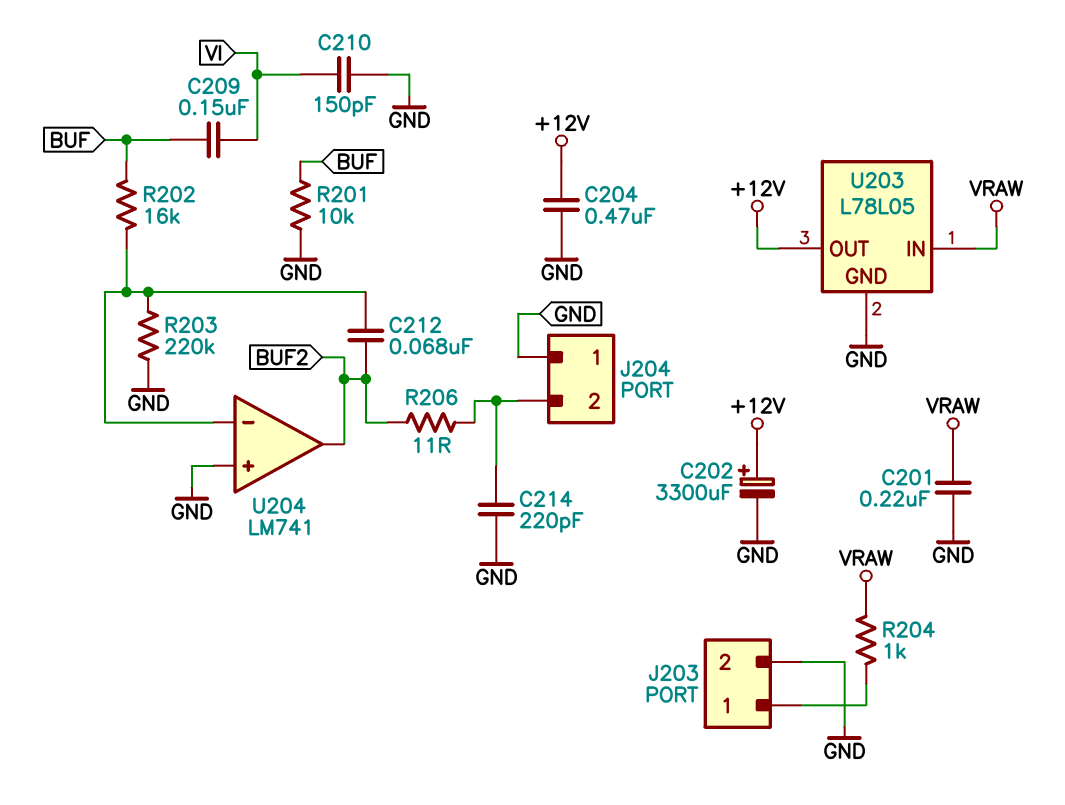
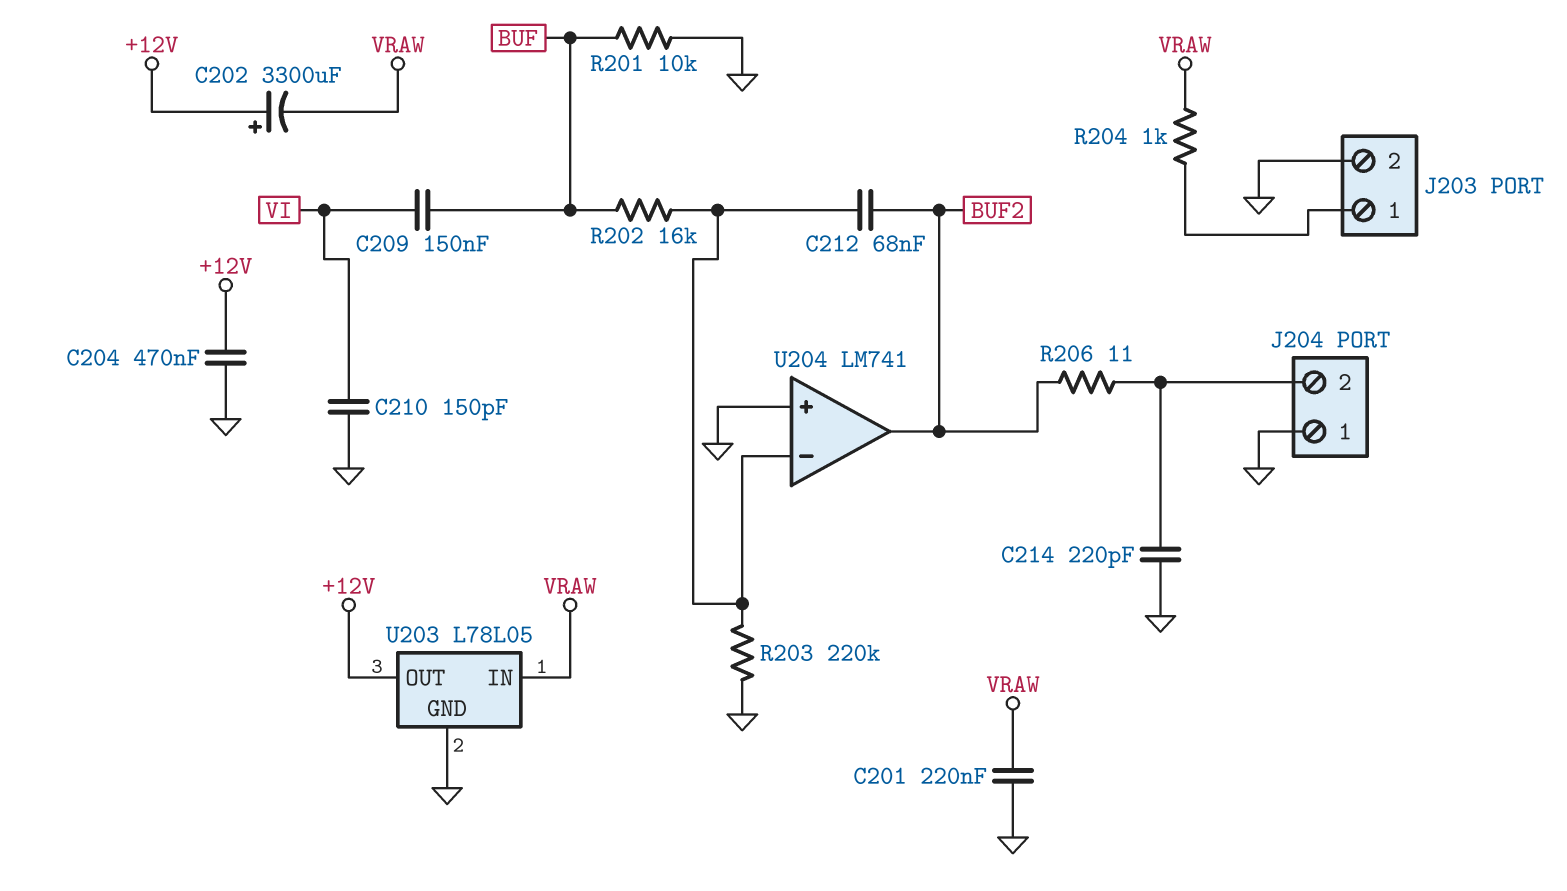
C202: 3300uF (plus +12V, minus GND) -> 3300uF (plus +12V, minus VRAW)

